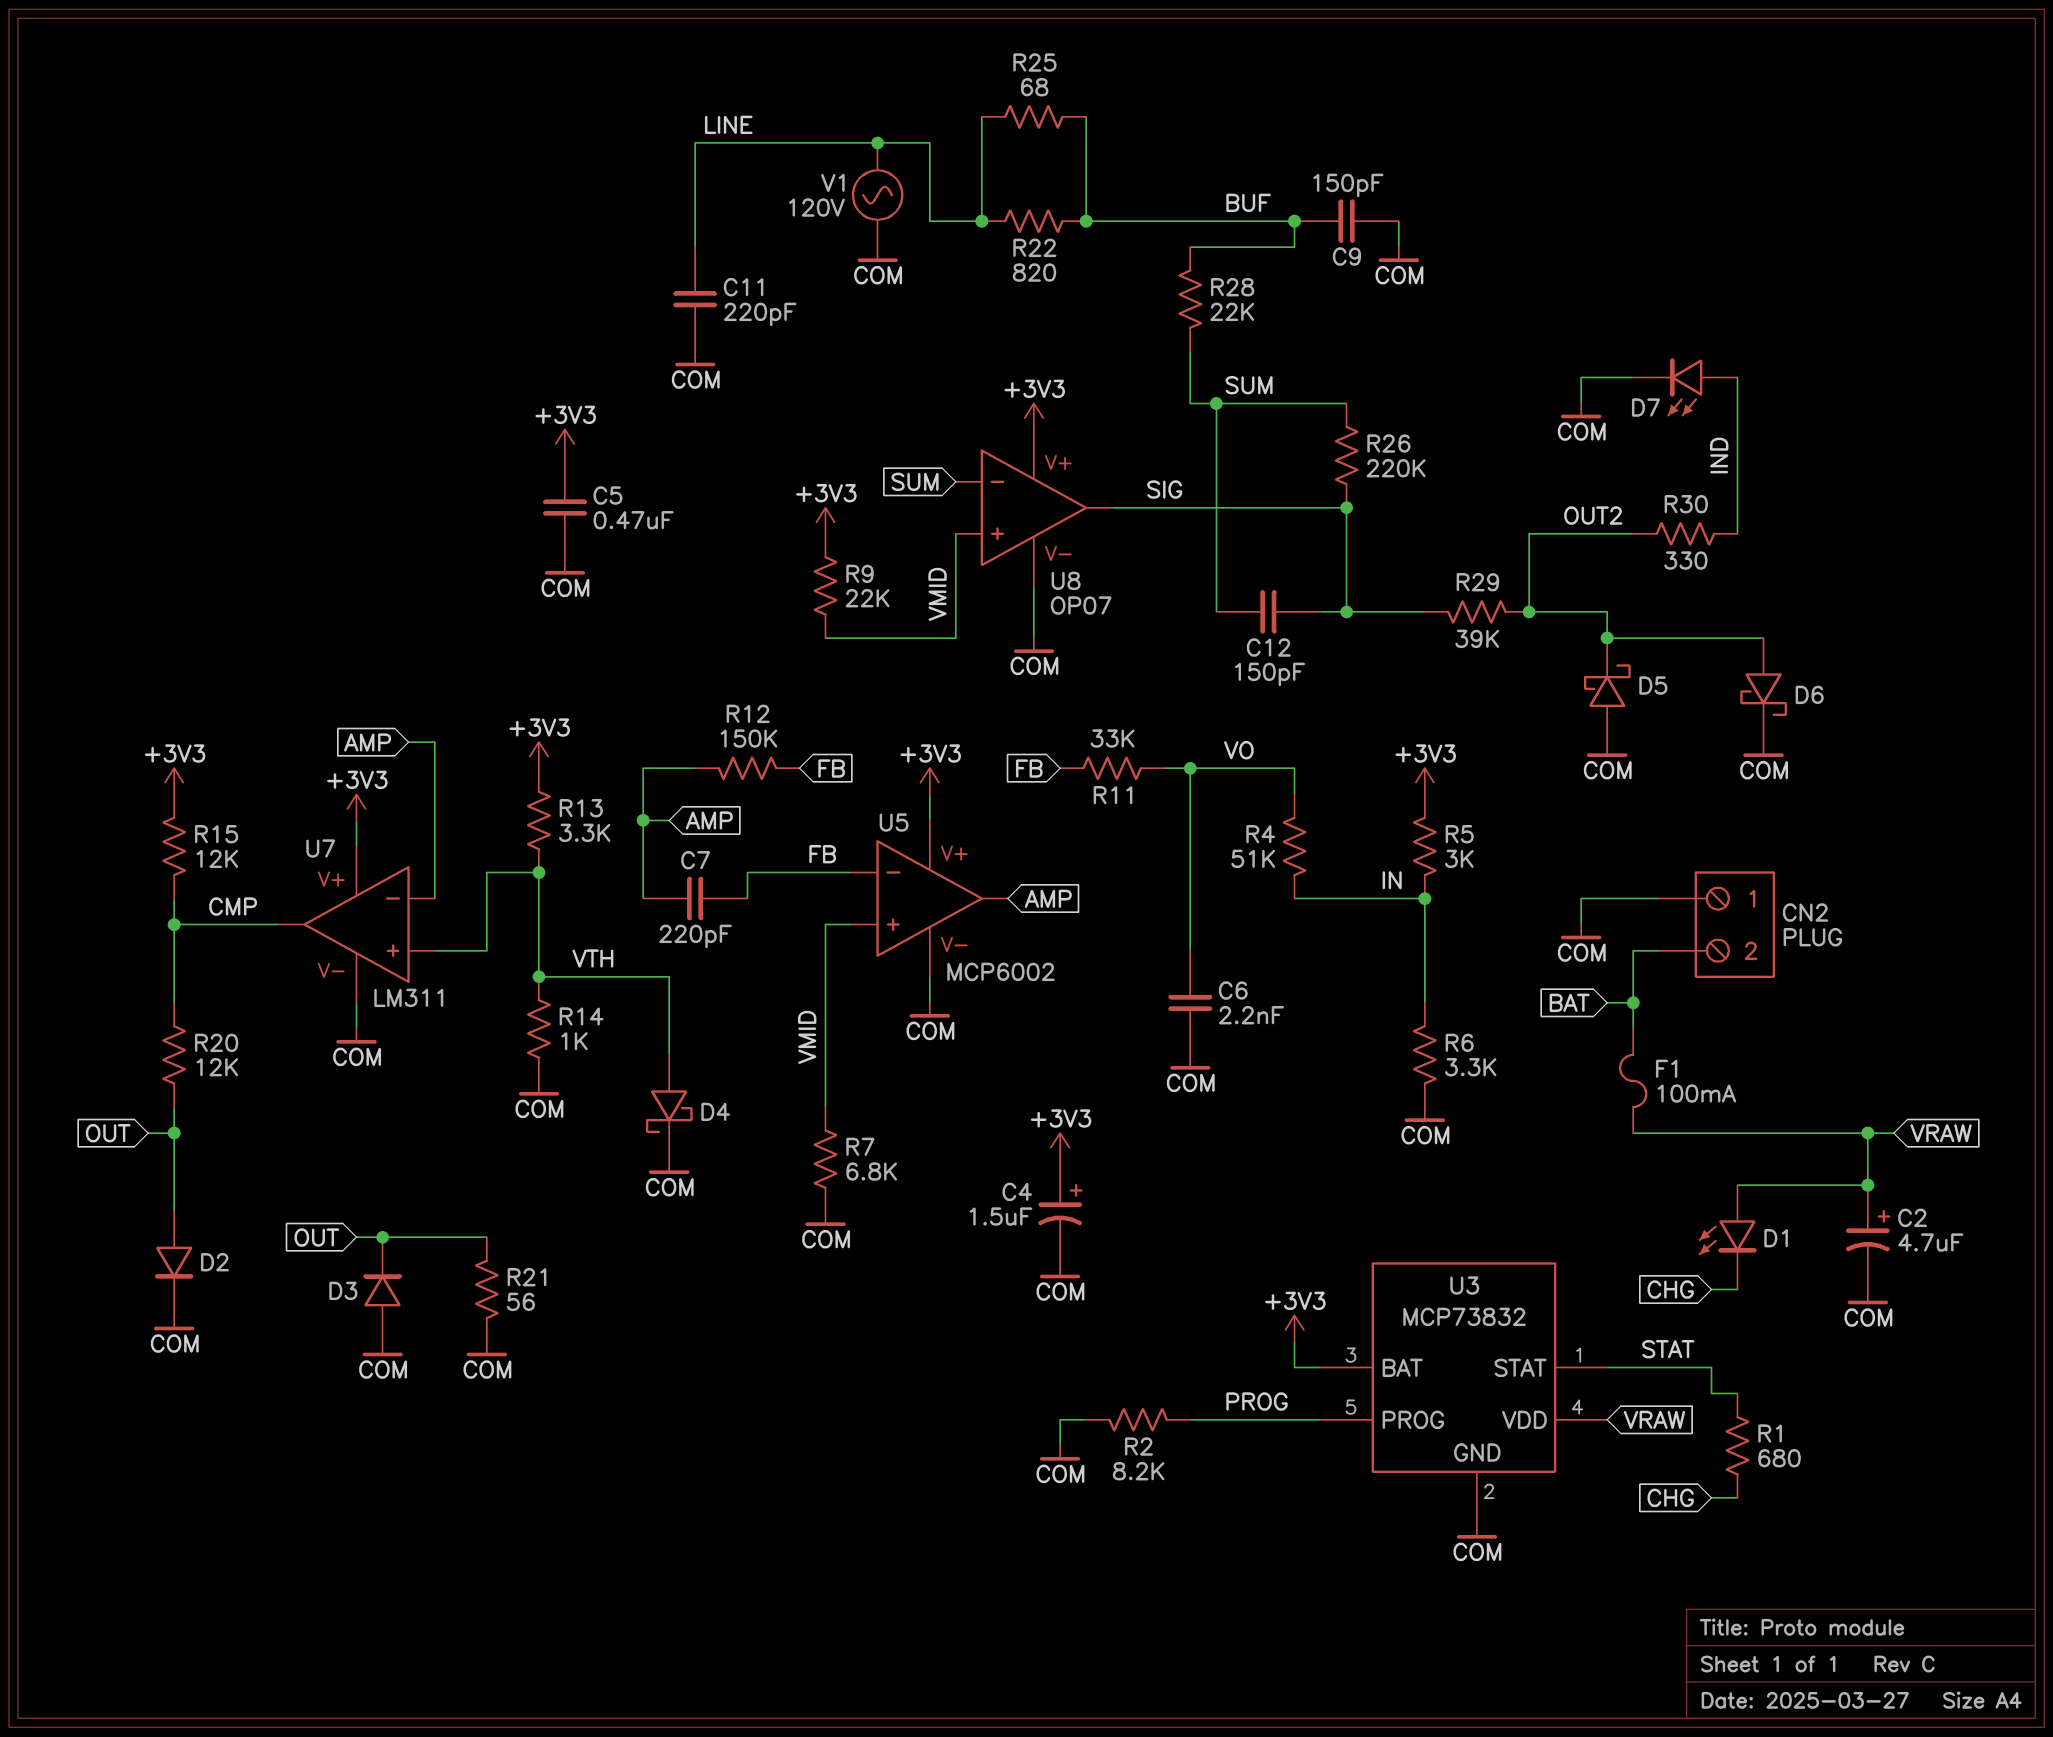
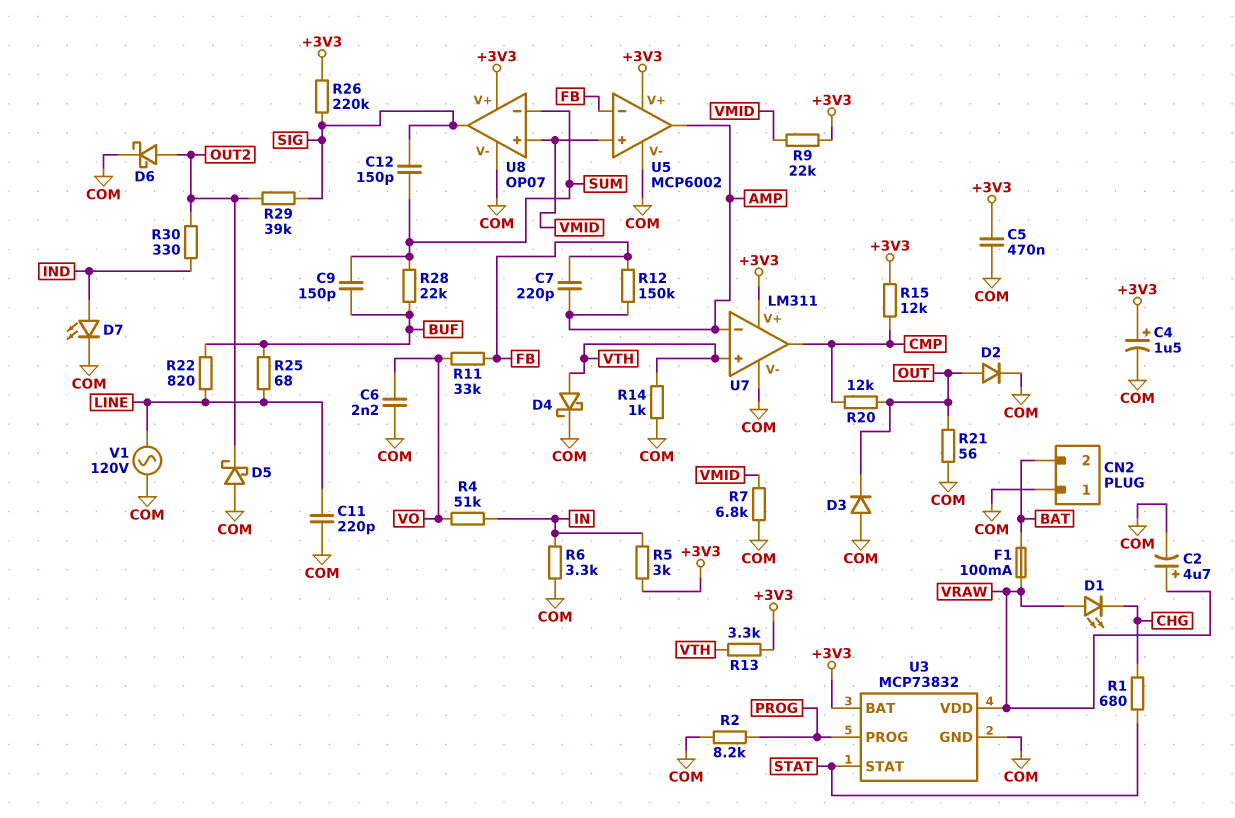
C9: 150pF (BUF, COM) -> 150pF (BUF, SUM)
R26: 220k (SIG, SUM) -> 220k (+3V3, SIG)

